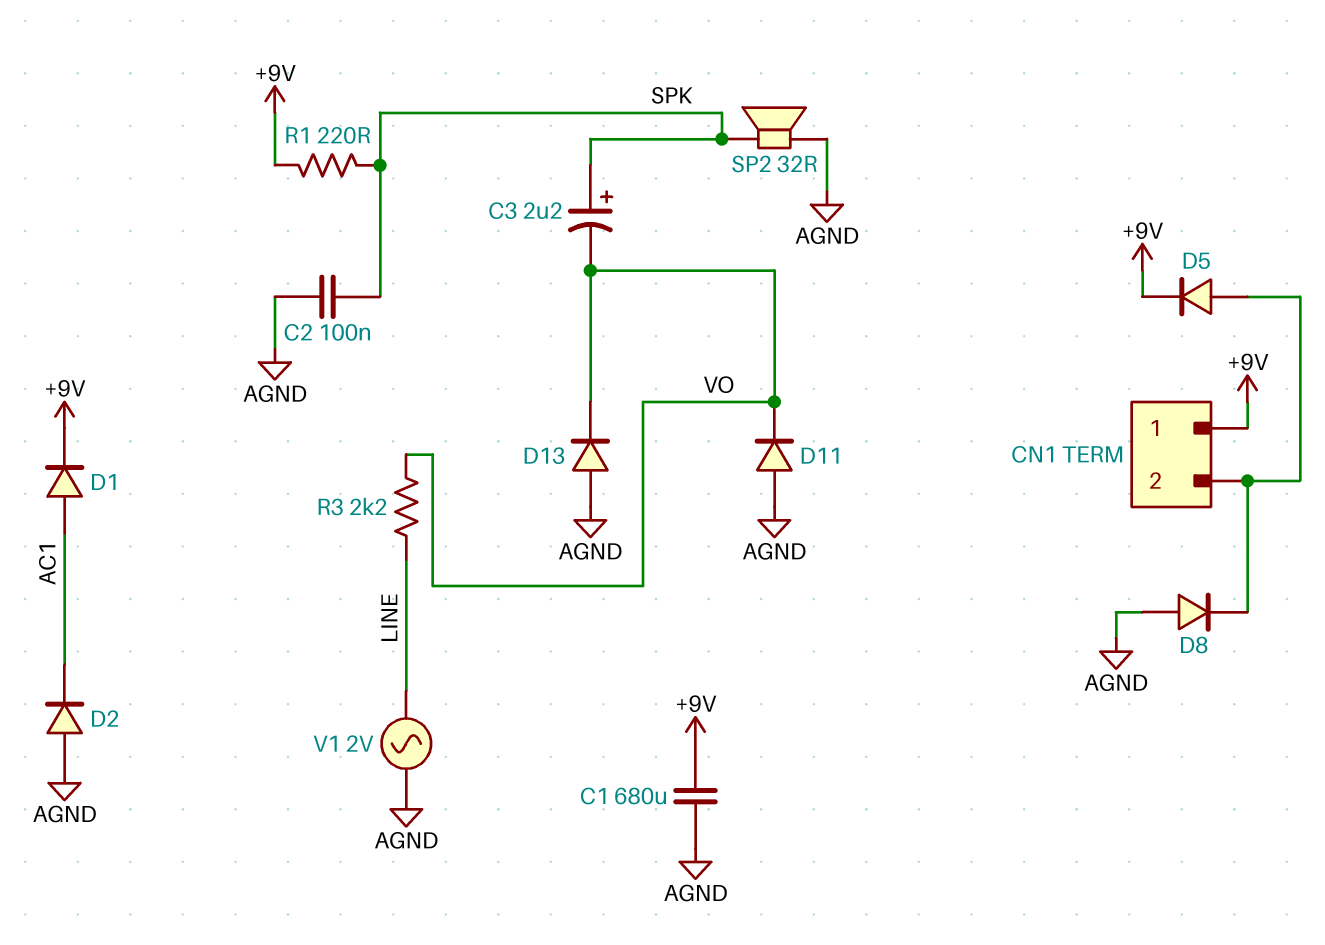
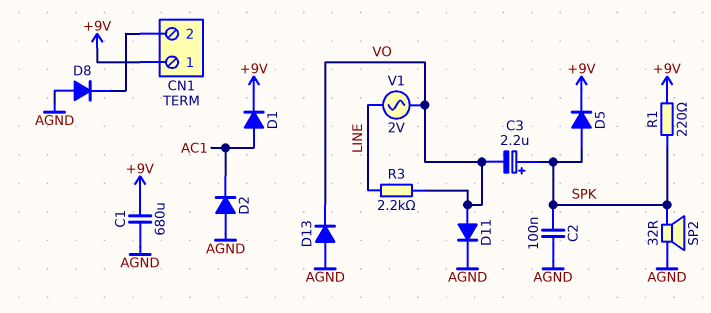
D5: diode (A CN1/2, K +9V) -> diode (A SPK, K +9V)
D11: diode (A AGND, K VO) -> diode (A VO, K AGND)
V1: AC 2V (AGND, LINE) -> AC 2V (LINE, VO)

